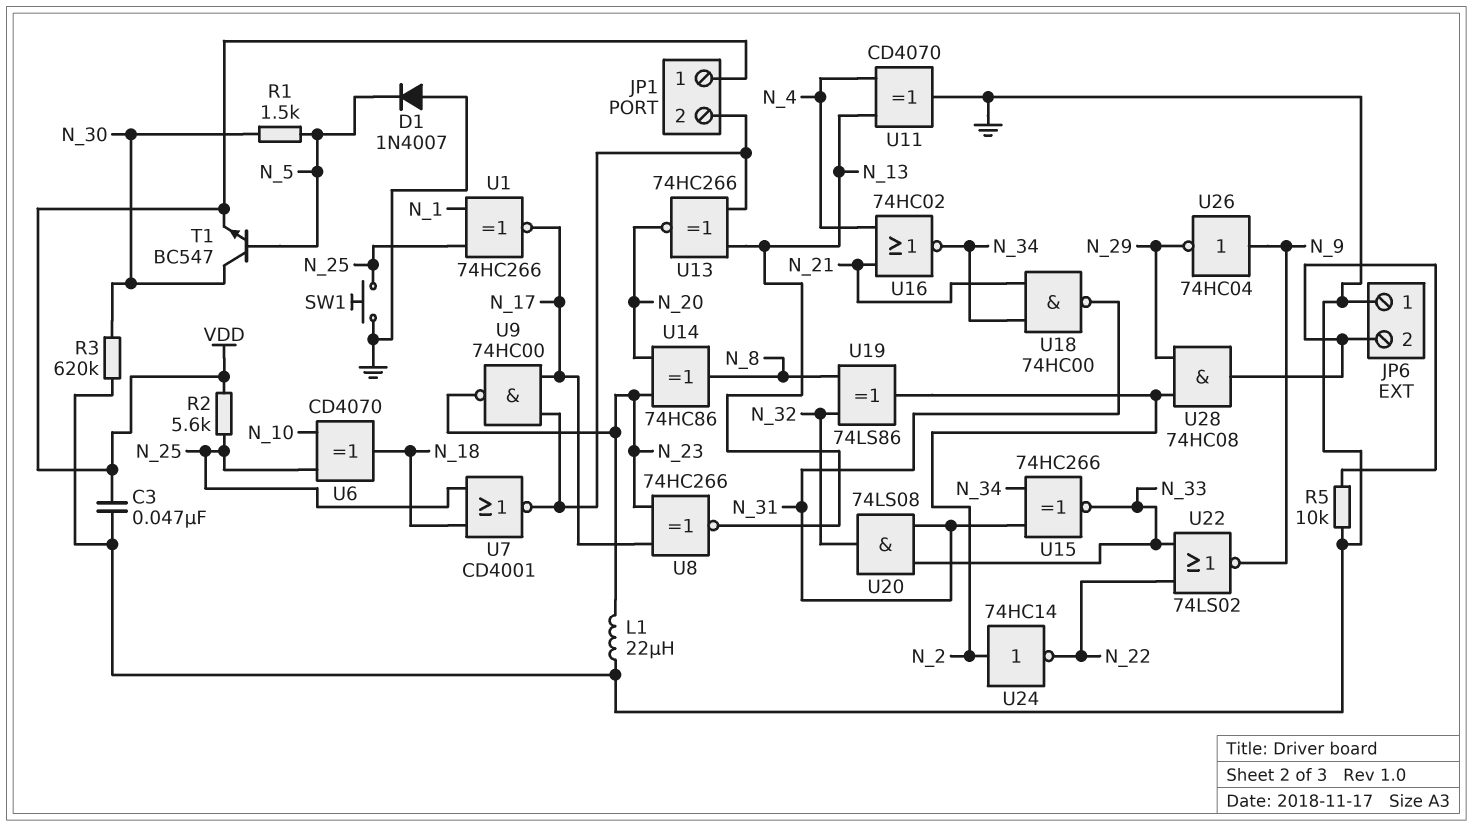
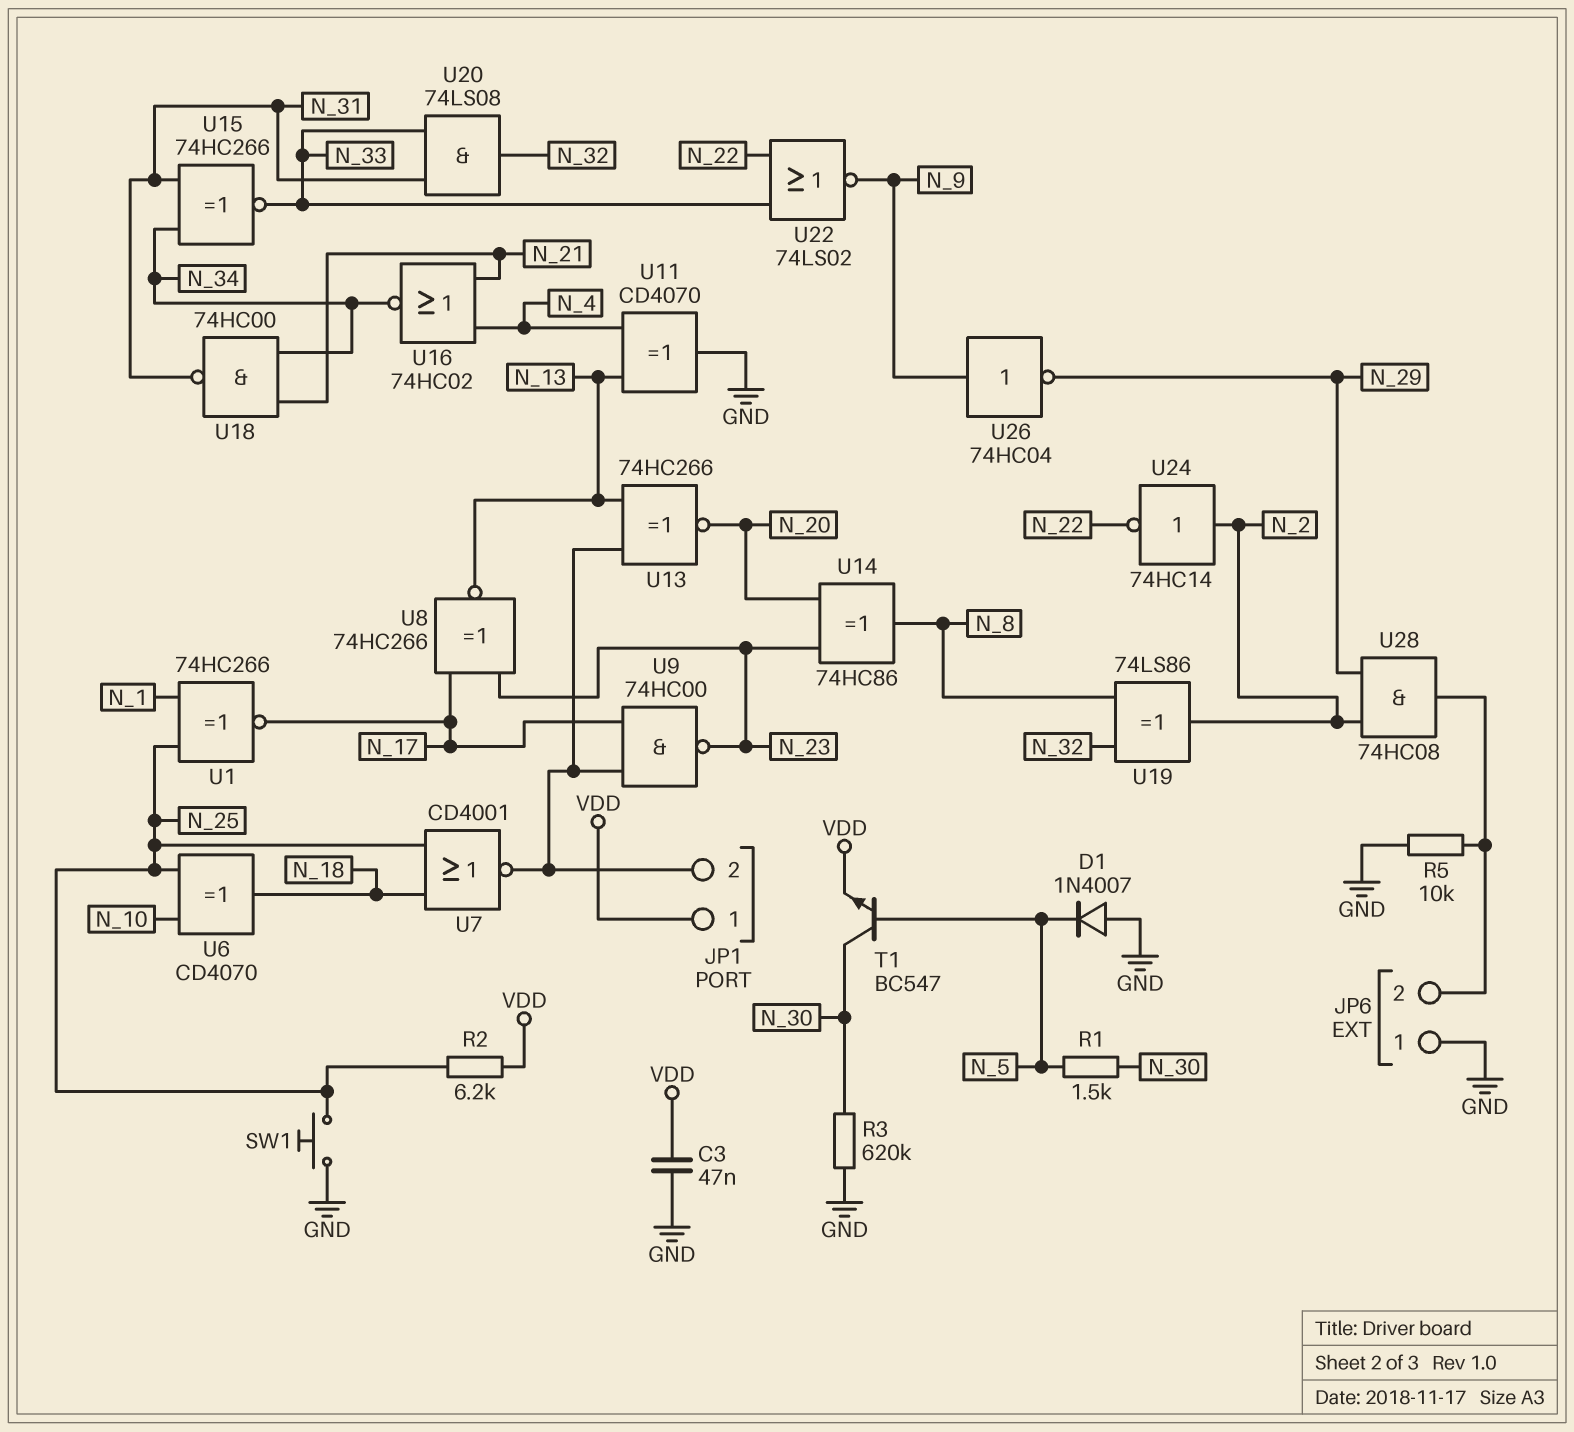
L1: 22uH (GND, N_23) -> none
R2: 5.6k (N_25, VDD) -> 6.2k (N_25, VDD)

